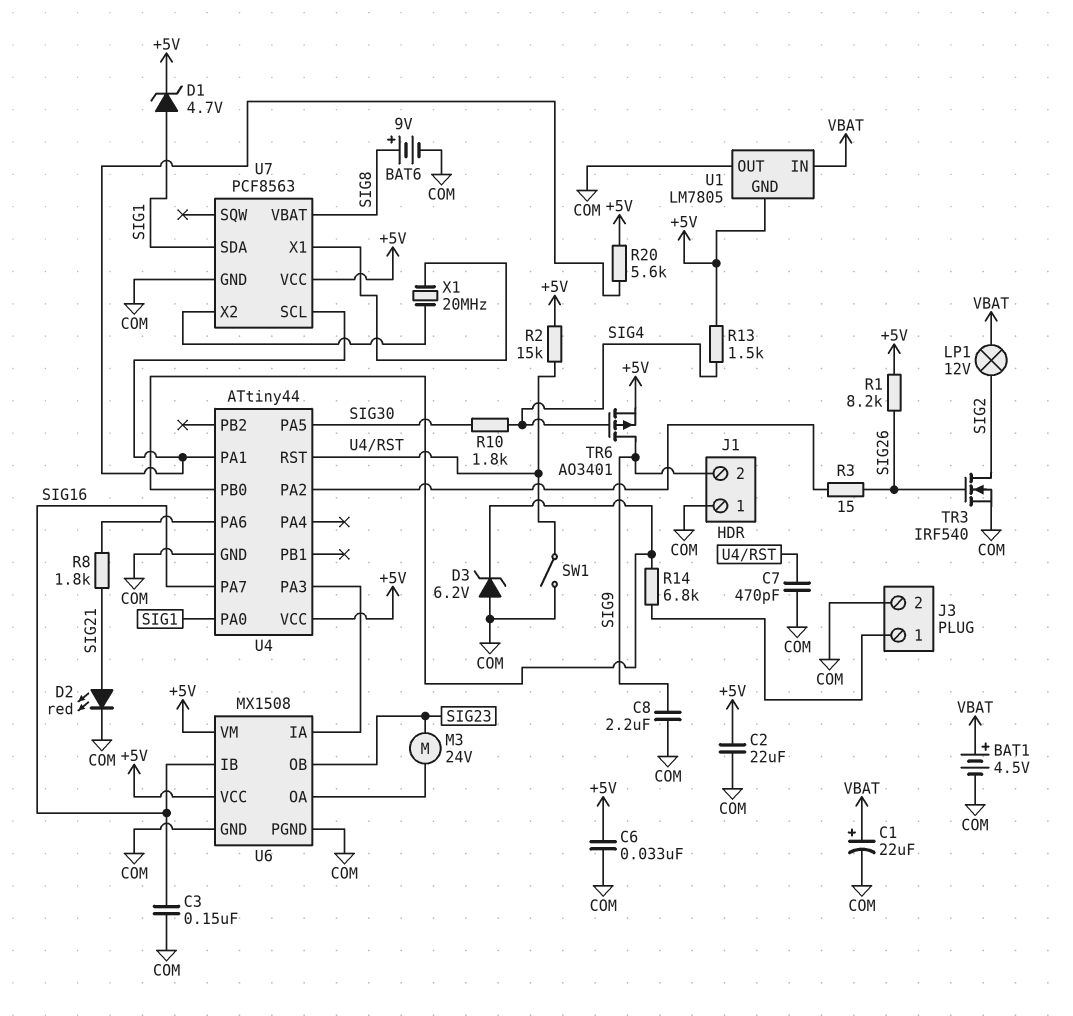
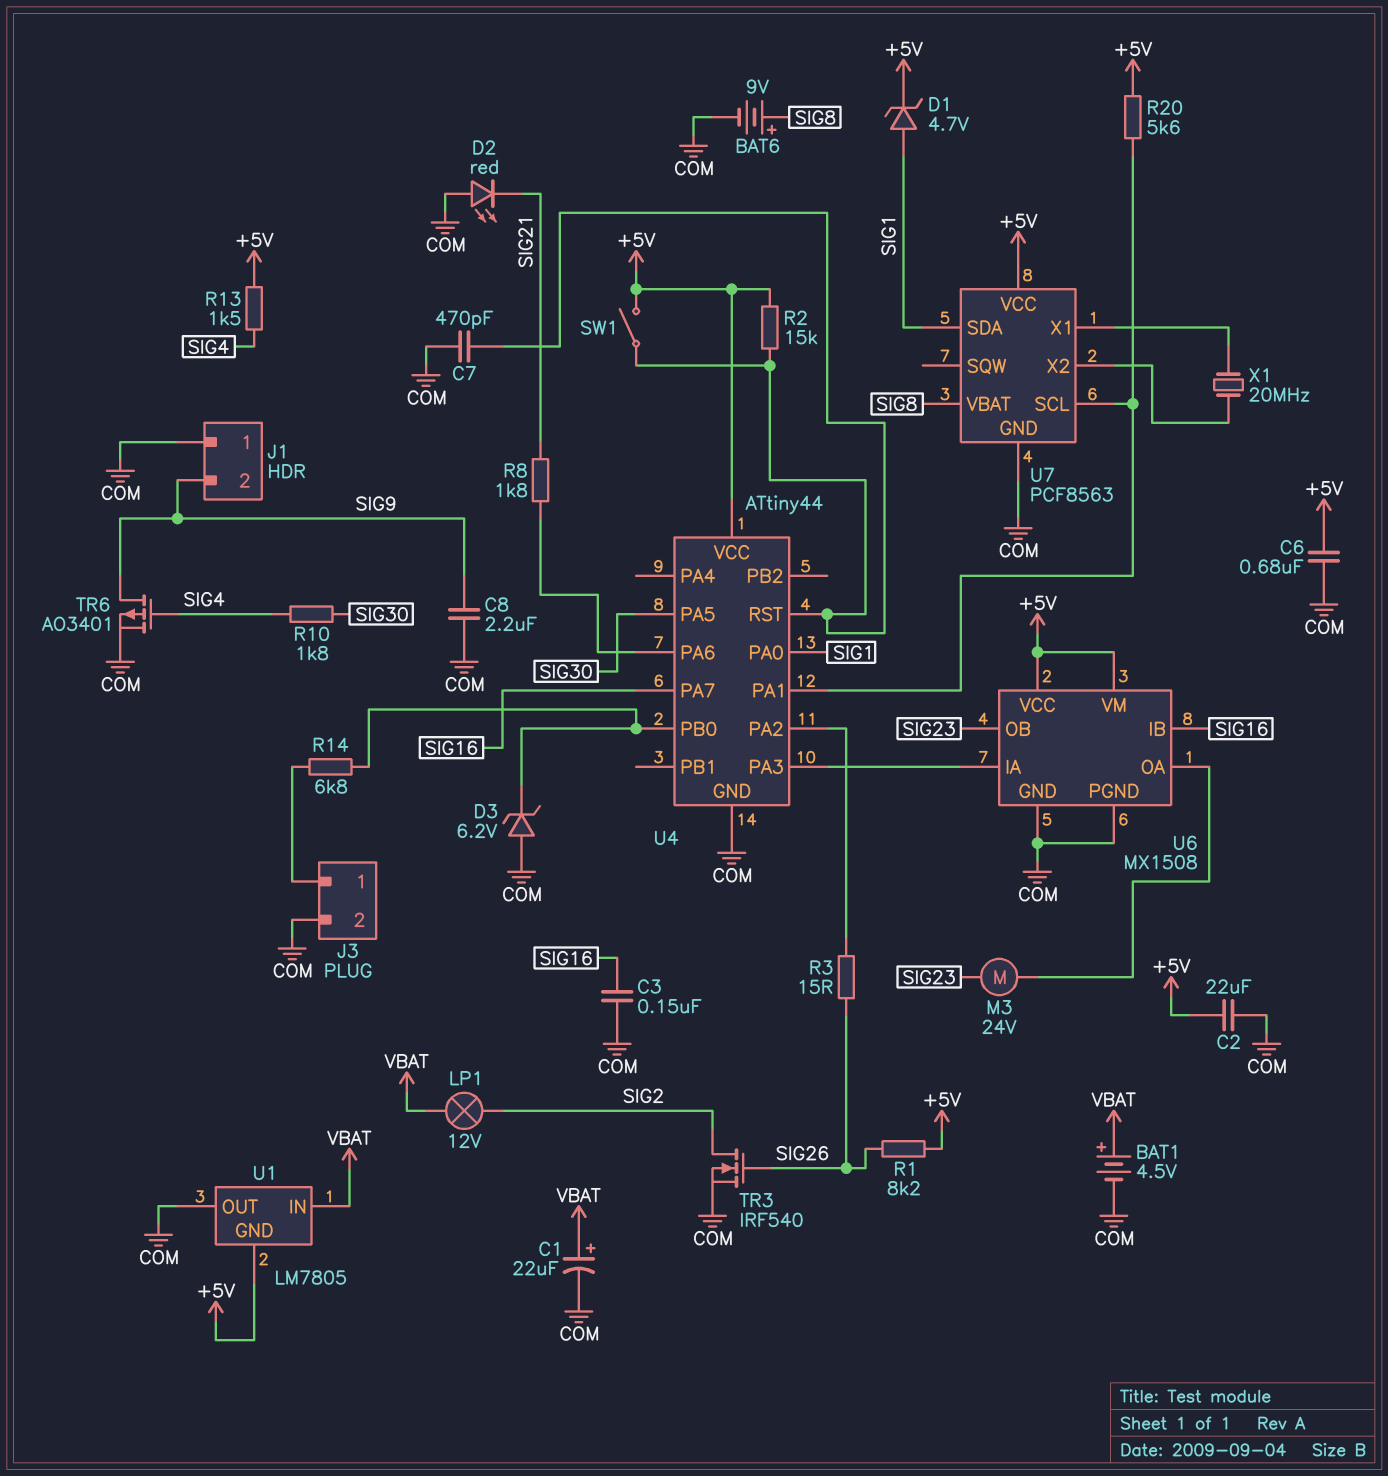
C6: 33nF (+5V, COM) -> 680nF (+5V, COM)
D2: LED red (A SIG21, K COM) -> LED red (A COM, K SIG21)
SW1: switch (COM, U4/RST) -> switch (+5V, U4/RST)
TR6: PMOS AO3401 (G SIG4, D SIG9, S +5V) -> PMOS AO3401 (G SIG4, D SIG9, S COM)

